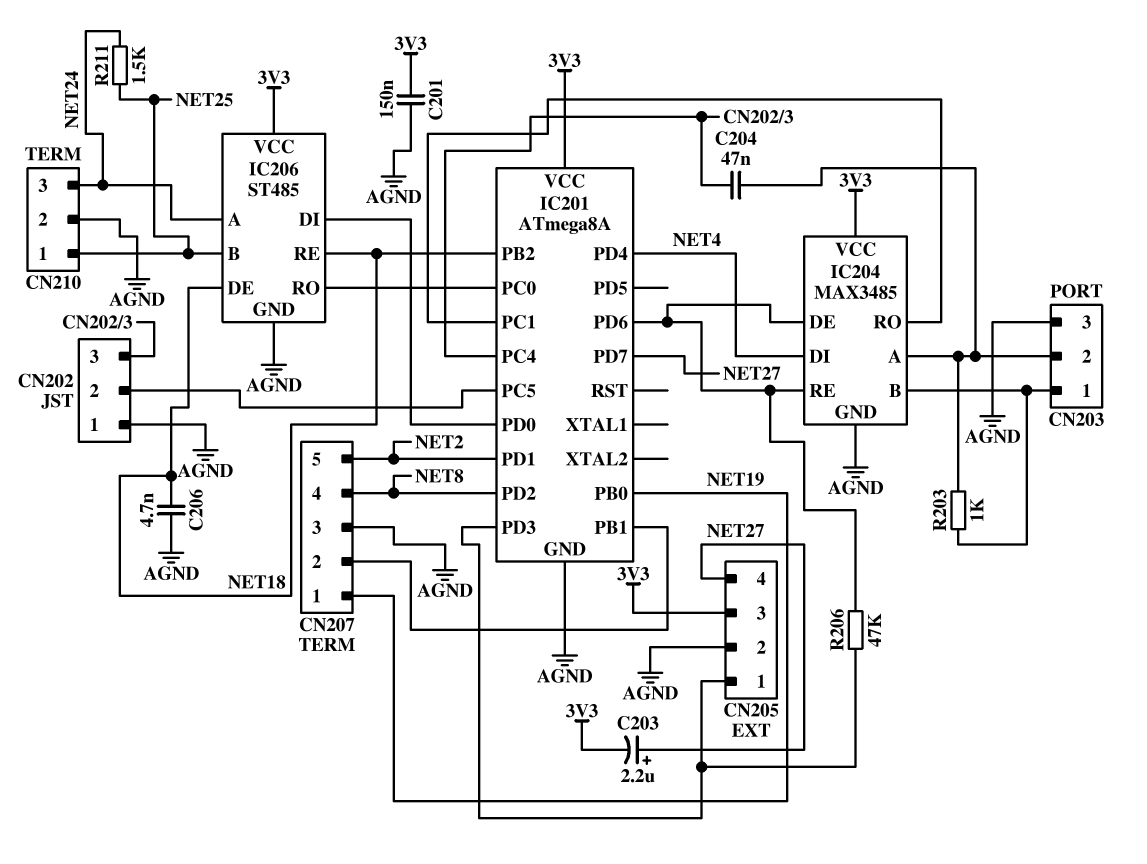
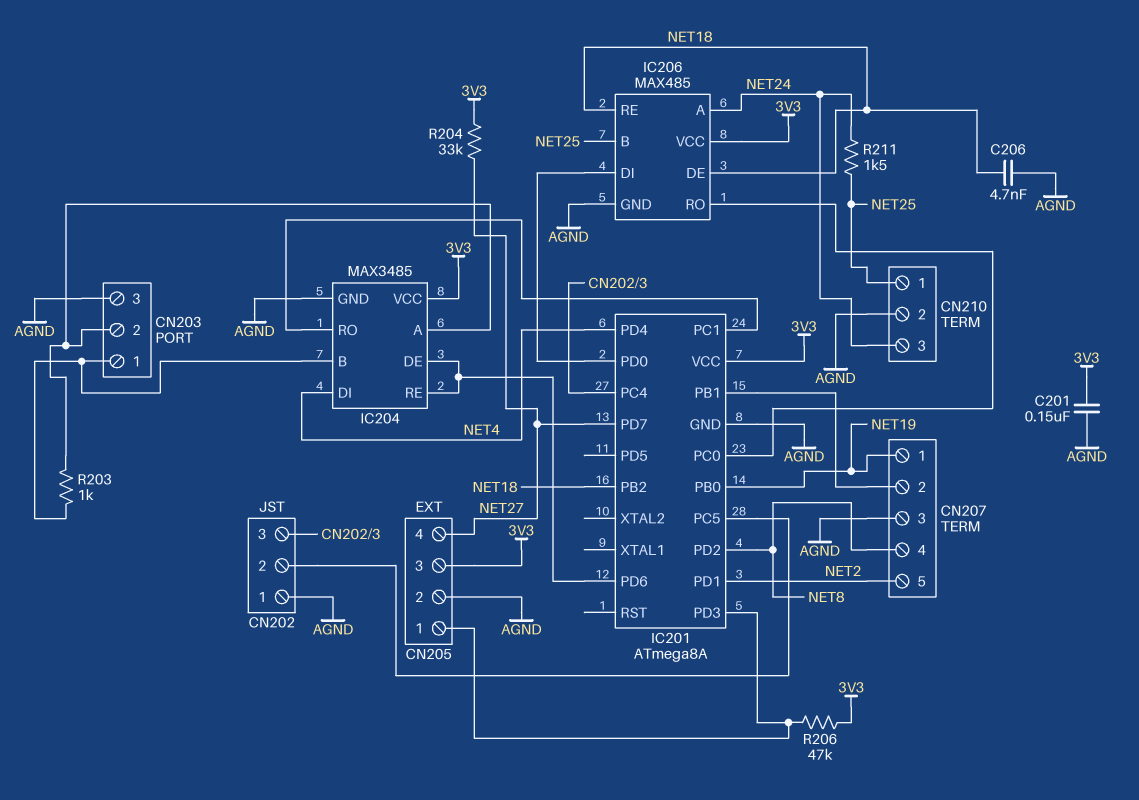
C203: 2.2uF (plus NET27, minus 3V3) -> none
C204: 47nF (CN202/3, CN203/2) -> none
IC206: ST485 -> MAX485
R204: none -> 33k (3V3, NET27)
R206: 47k (CN205/1, IC201/PD6) -> 47k (3V3, CN205/1)

